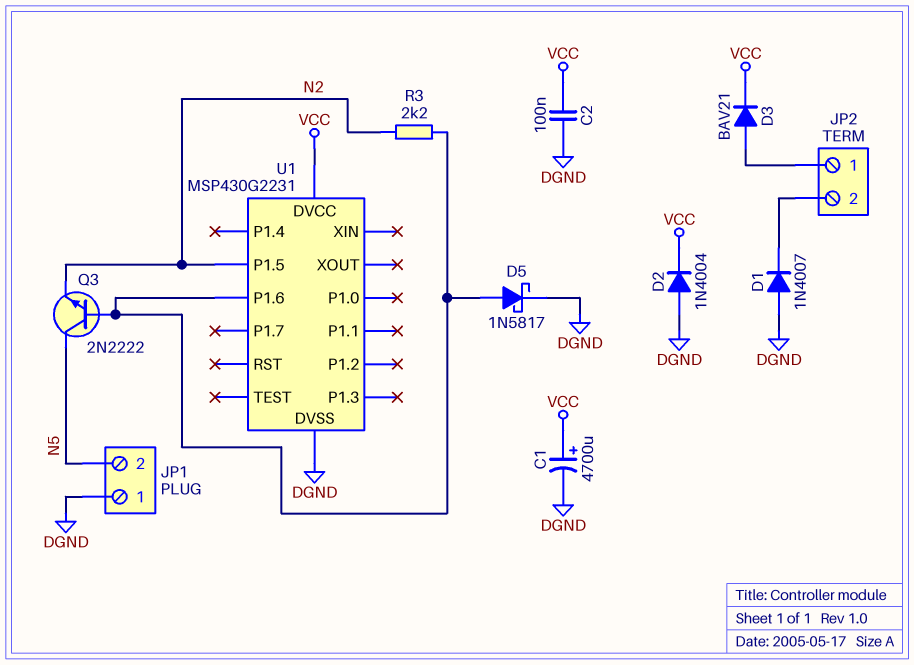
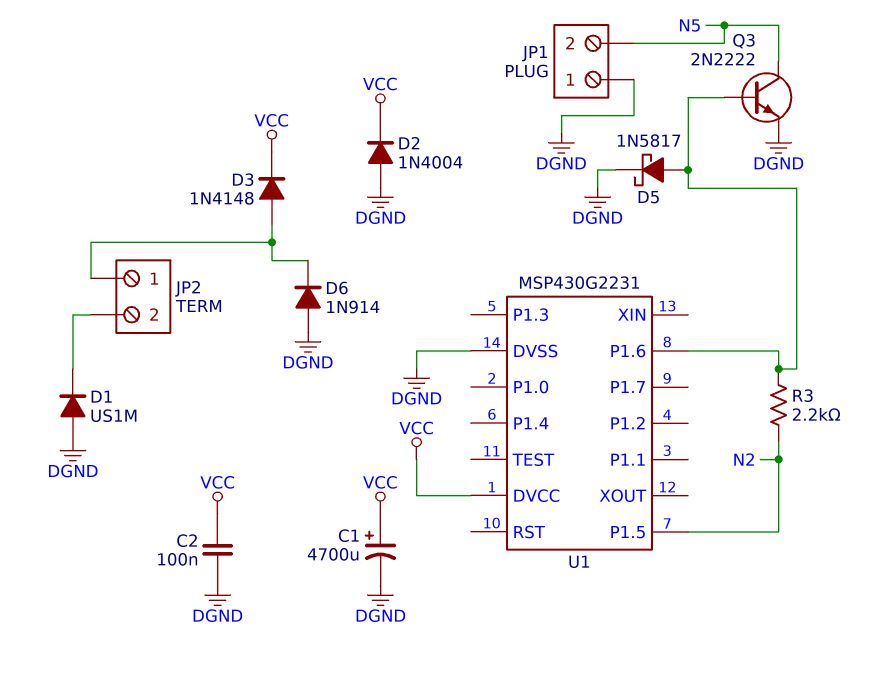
D1: diode 1N4007 (A DGND, K JP2/2) -> diode US1M (A DGND, K JP2/2)
D3: diode BAV21 (A JP2/1, K VCC) -> diode 1N4148 (A JP2/1, K VCC)
D6: none -> diode 1N914 (A DGND, K JP2/1)
Q3: NPN 2N2222 (B U1/P1.6, C N5, E N2) -> NPN 2N2222 (B U1/P1.6, C N5, E DGND)

